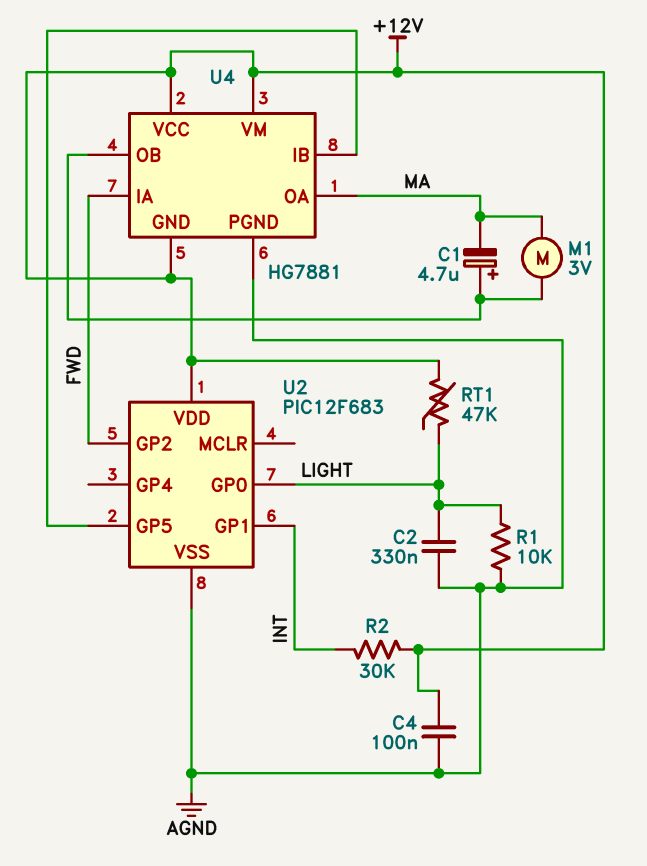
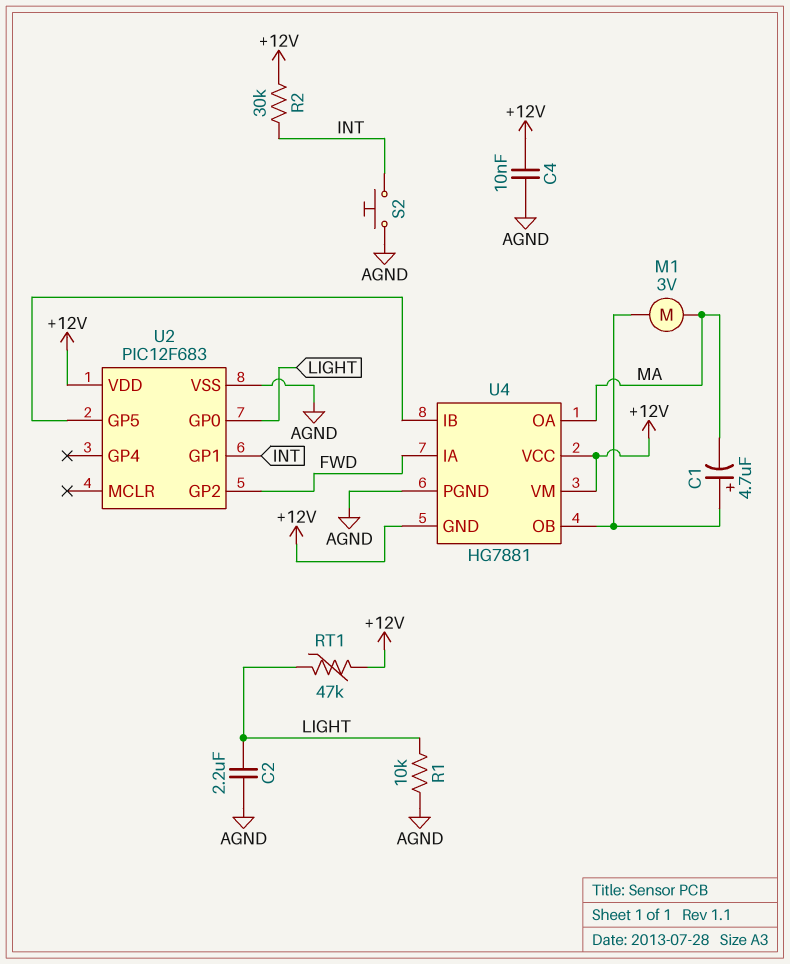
C2: 330nF (AGND, LIGHT) -> 2.2uF (AGND, LIGHT)
C4: 100nF (+12V, AGND) -> 10nF (+12V, AGND)
S2: none -> button (AGND, INT)

